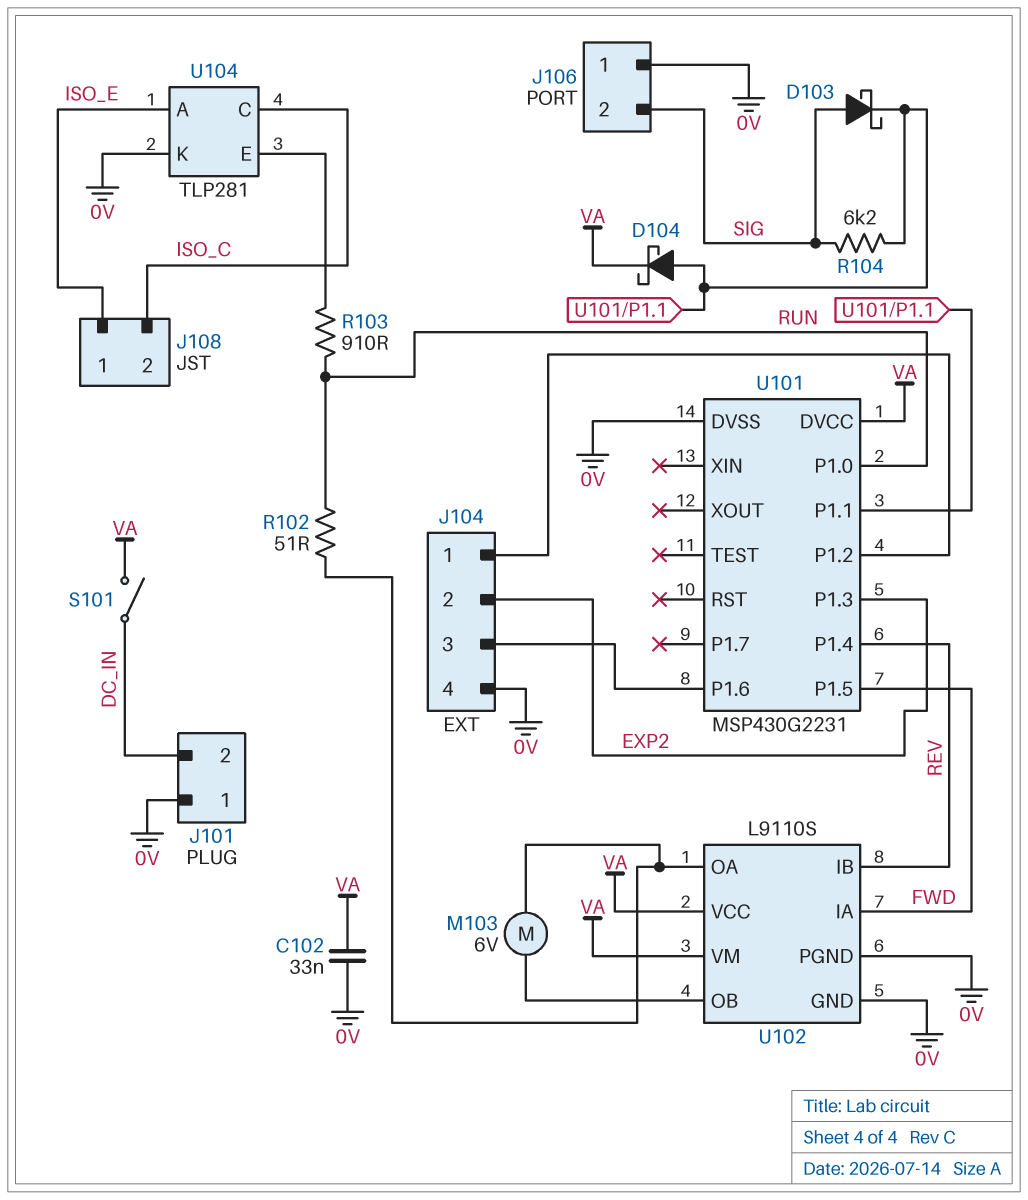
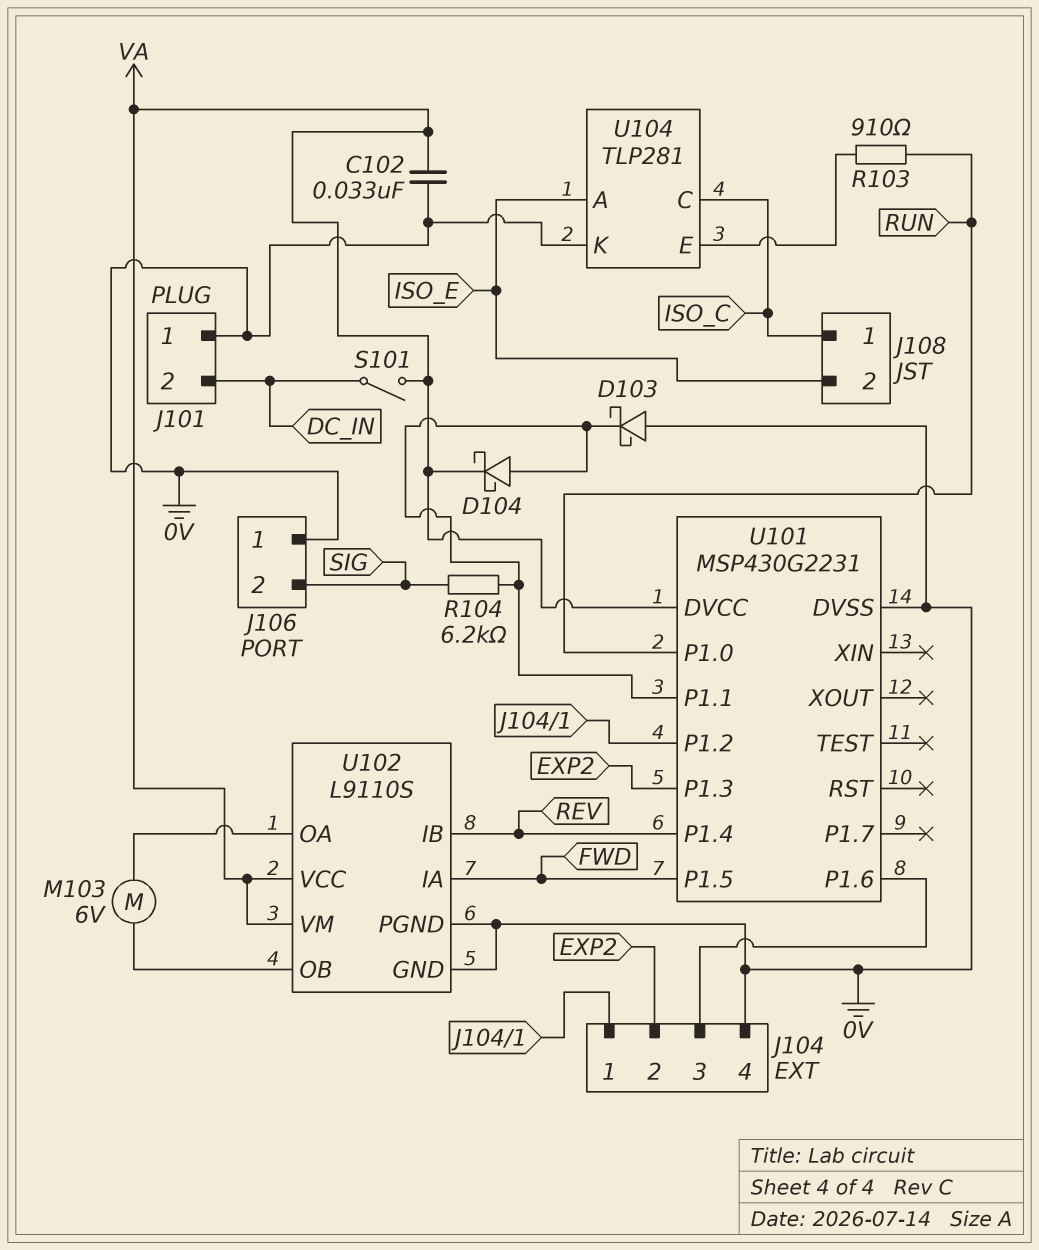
D103: schottky (A SIG, K U101/P1.1) -> schottky (A 0V, K U101/P1.1)
J108 pin 1: ISO_E -> ISO_C
J108 pin 2: ISO_C -> ISO_E
R102: 51 (RUN, U102/OA) -> none

